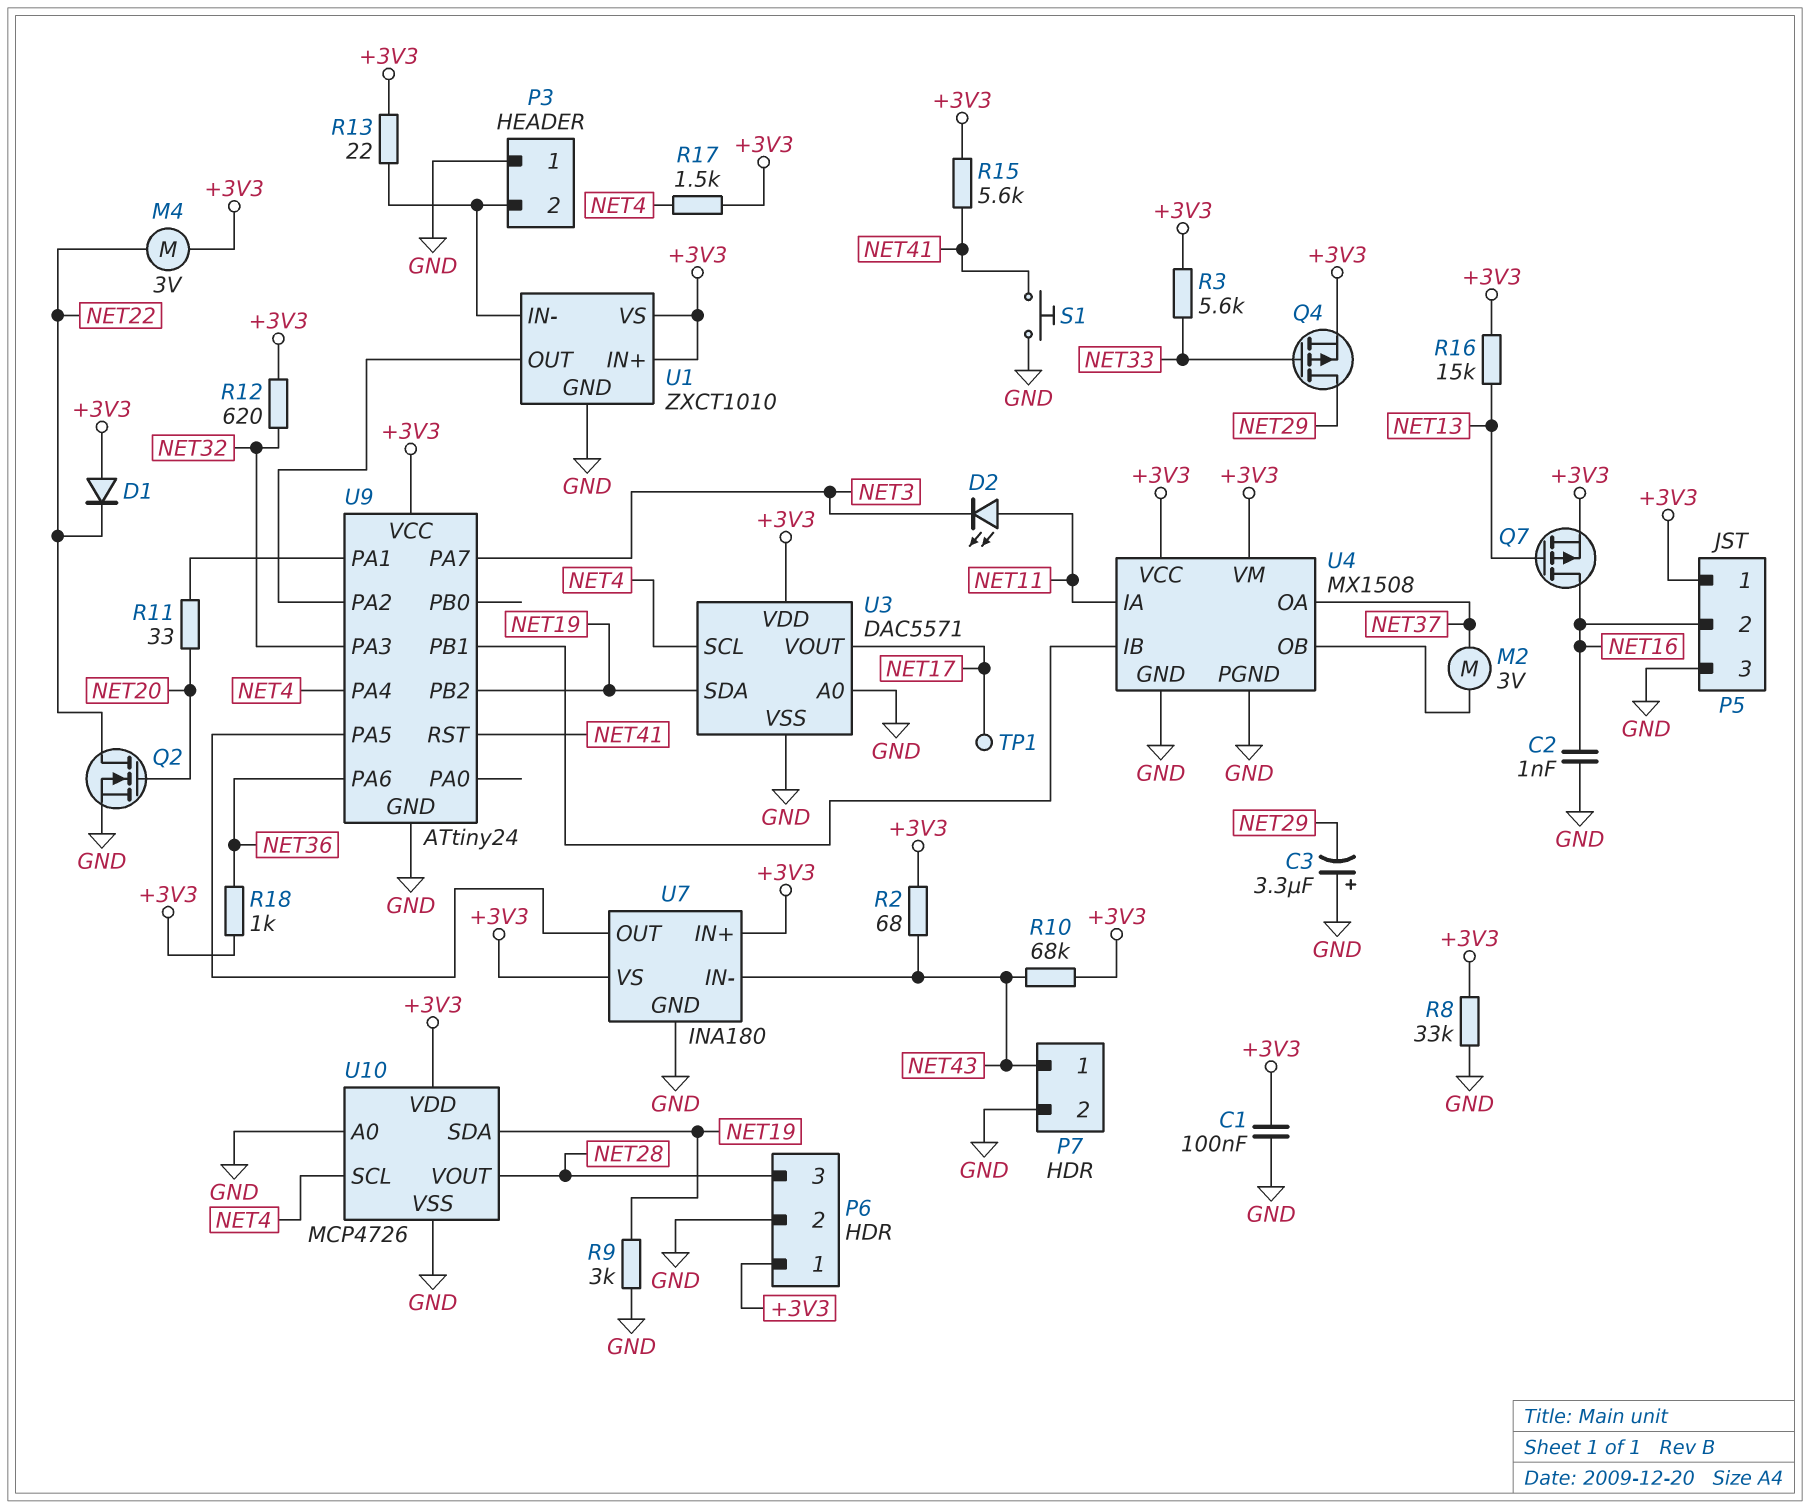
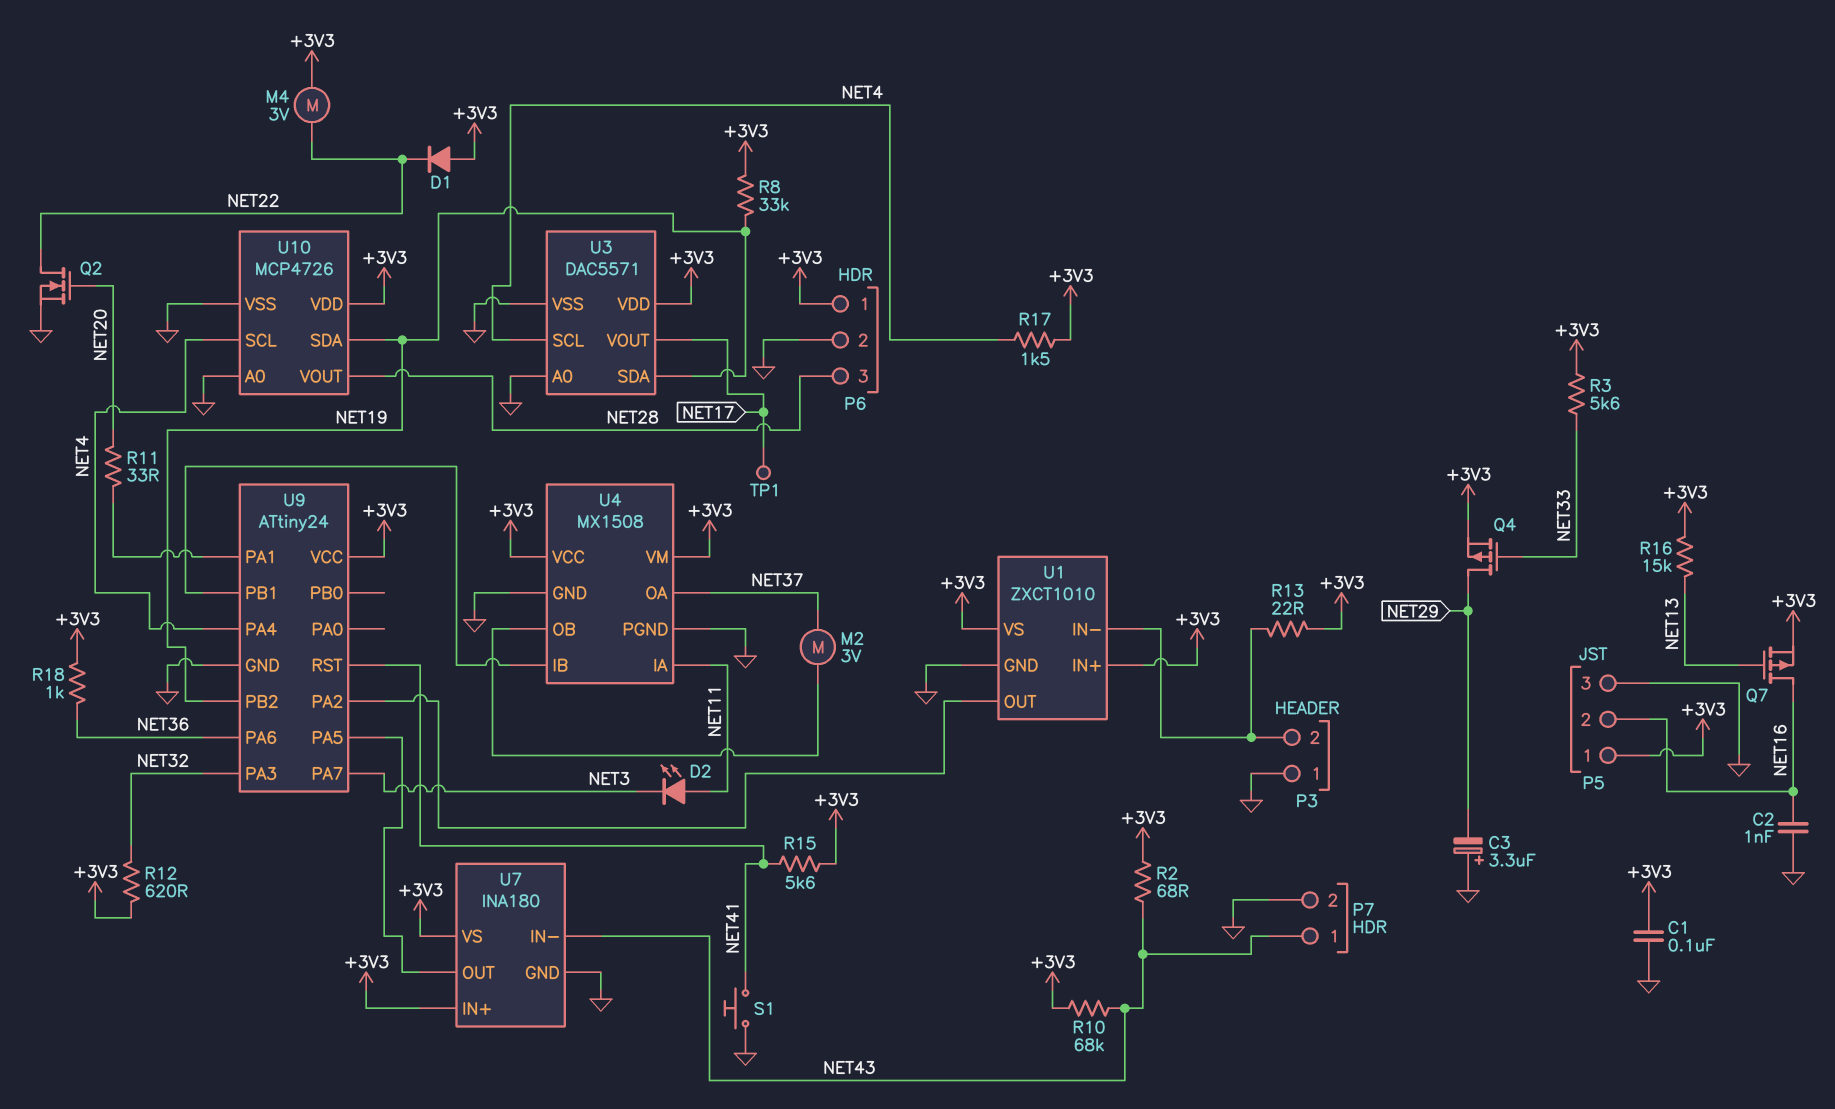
R8: 33k (+3V3, GND) -> 33k (+3V3, NET19)
R9: 3k (GND, NET19) -> none

